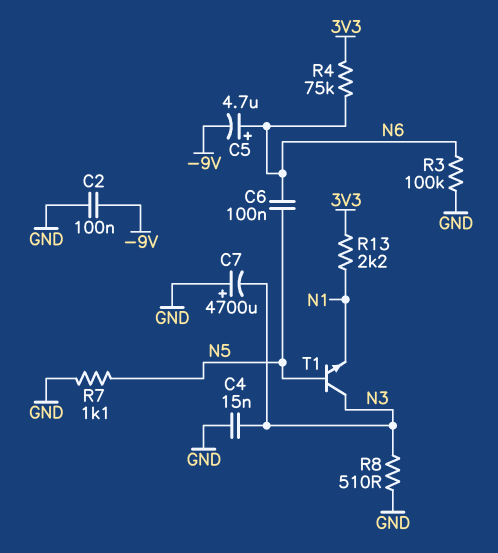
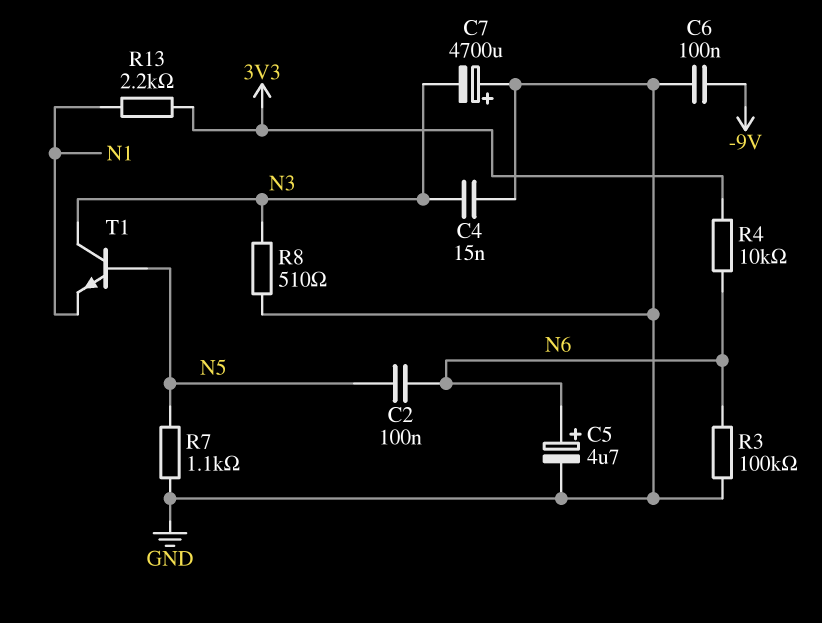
C2: 100nF (-9V, GND) -> 100nF (N5, N6)
C5: 4.7uF (plus N6, minus -9V) -> 4.7uF (plus N6, minus GND)
C6: 100nF (N5, N6) -> 100nF (-9V, GND)
R4: 75k (3V3, N6) -> 10k (3V3, N6)

